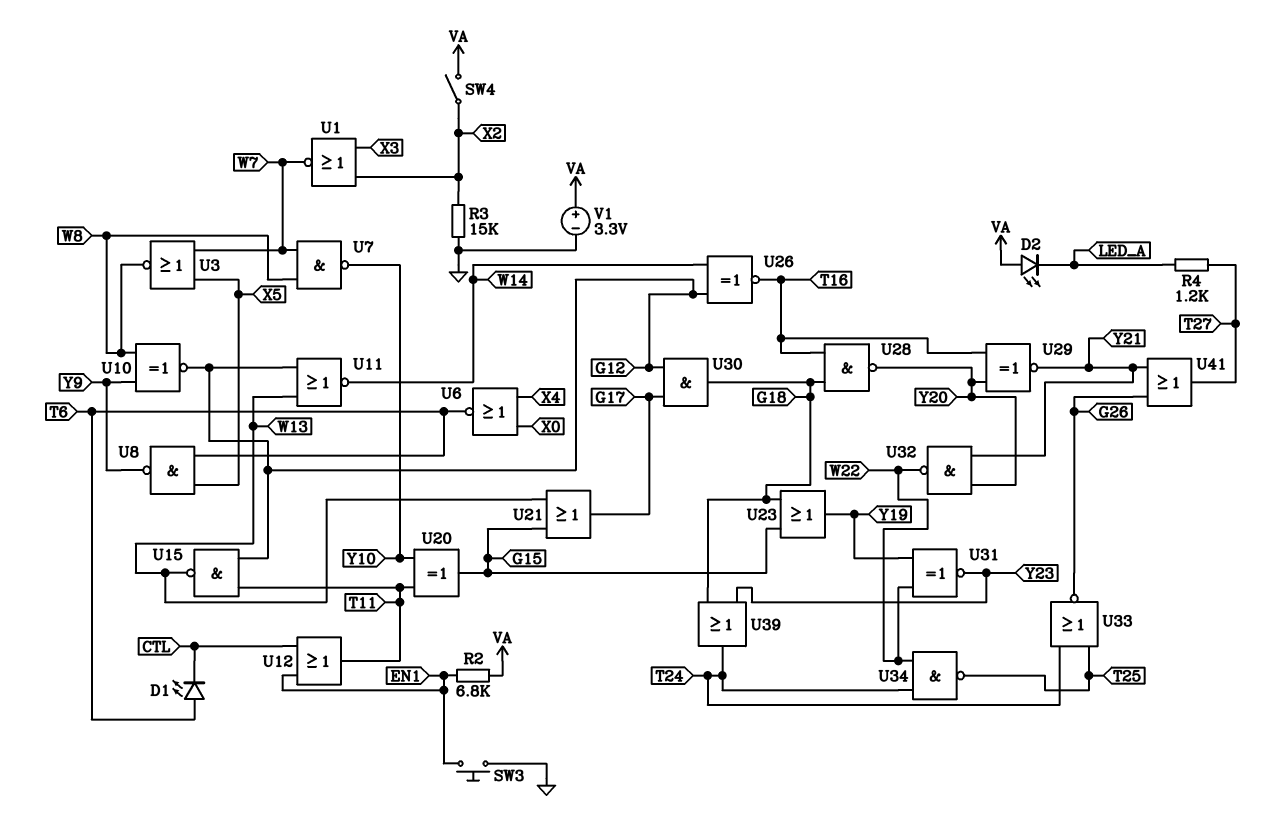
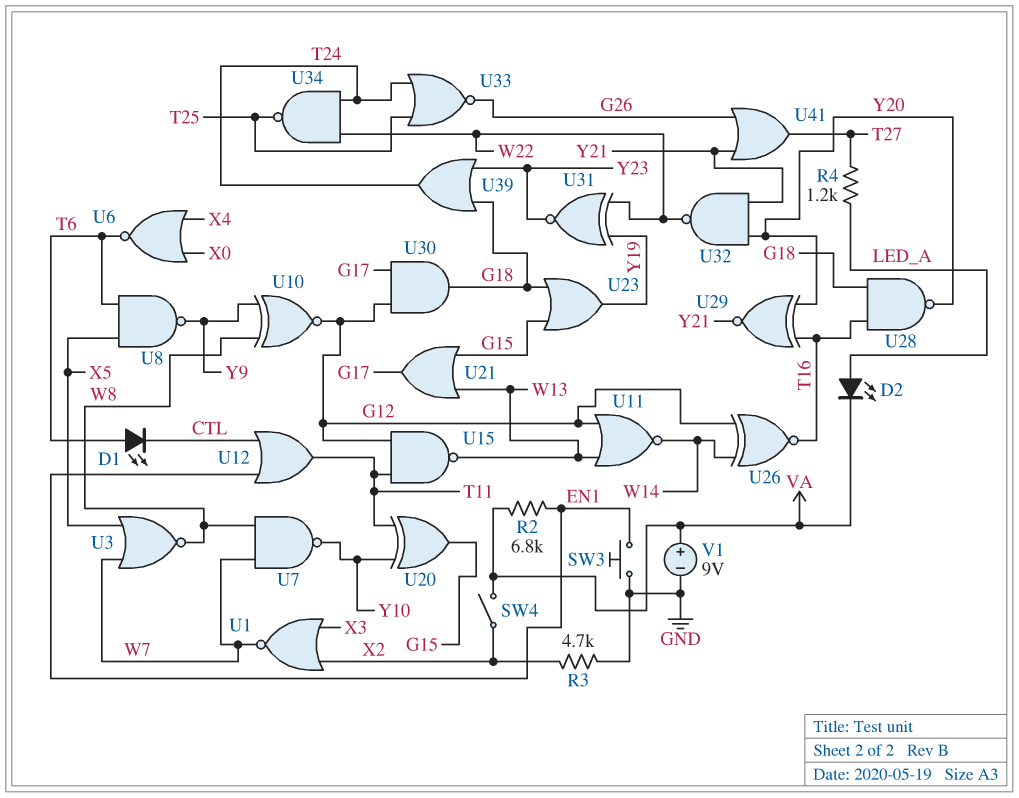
D2: LED (A VA, K LED_A) -> LED (A LED_A, K VA)
R3: 15k (GND, X2) -> 4.7k (GND, X2)
V1: 3.3V (plus VA, minus GND) -> 9V (plus VA, minus GND)

